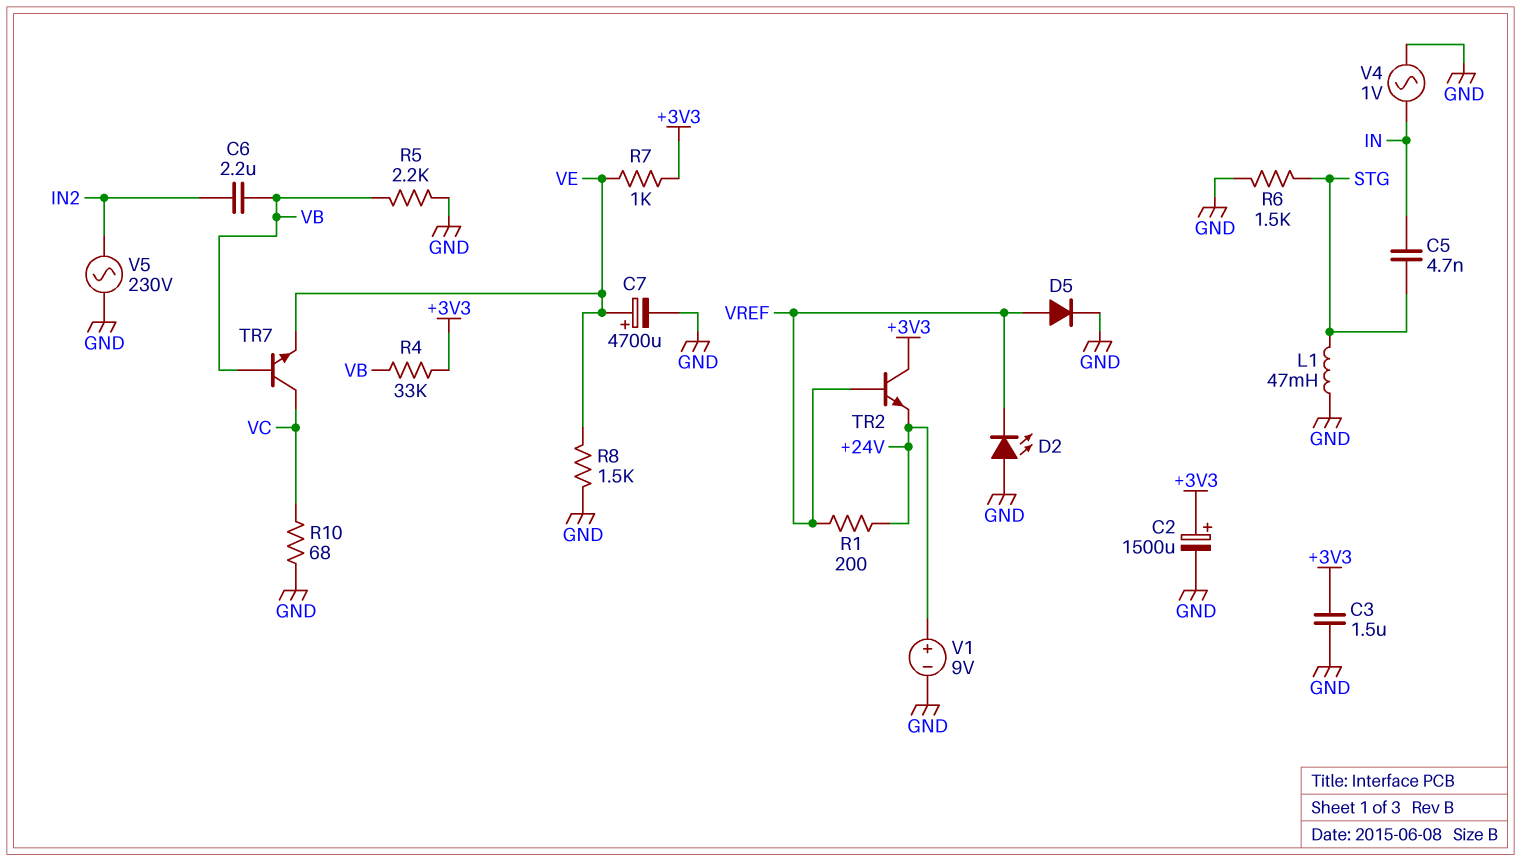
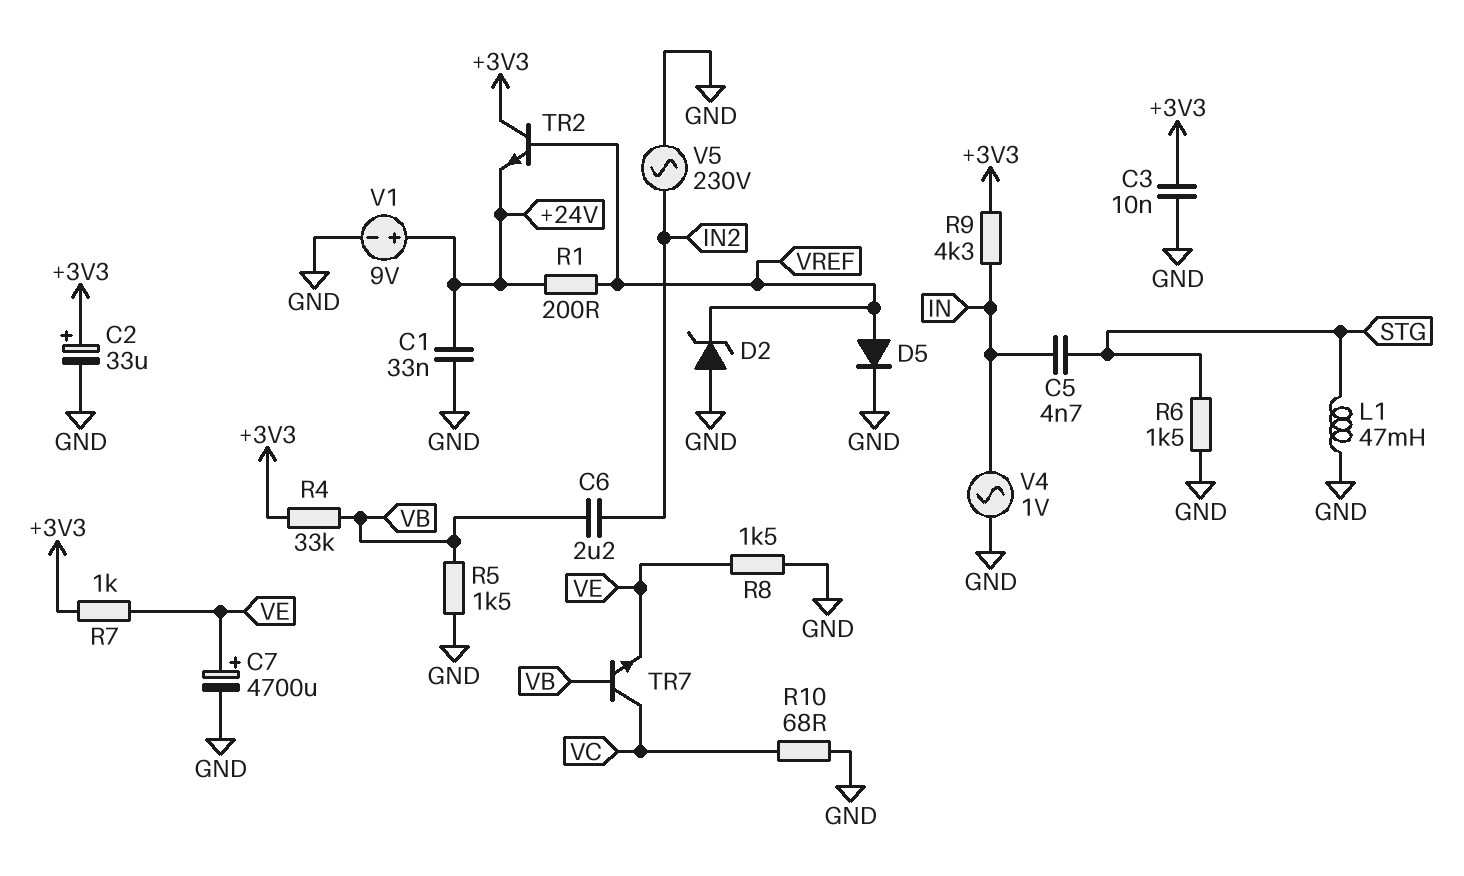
C1: none -> 33nF (+24V, GND)
C2: 1500uF (plus +3V3, minus GND) -> 33uF (plus +3V3, minus GND)
C3: 1.5uF (+3V3, GND) -> 10nF (+3V3, GND)
D2: LED (A GND, K VREF) -> zener (A GND, K VREF)
R5: 2.2k (GND, VB) -> 1.5k (GND, VB)
R9: none -> 4.3k (+3V3, IN)

